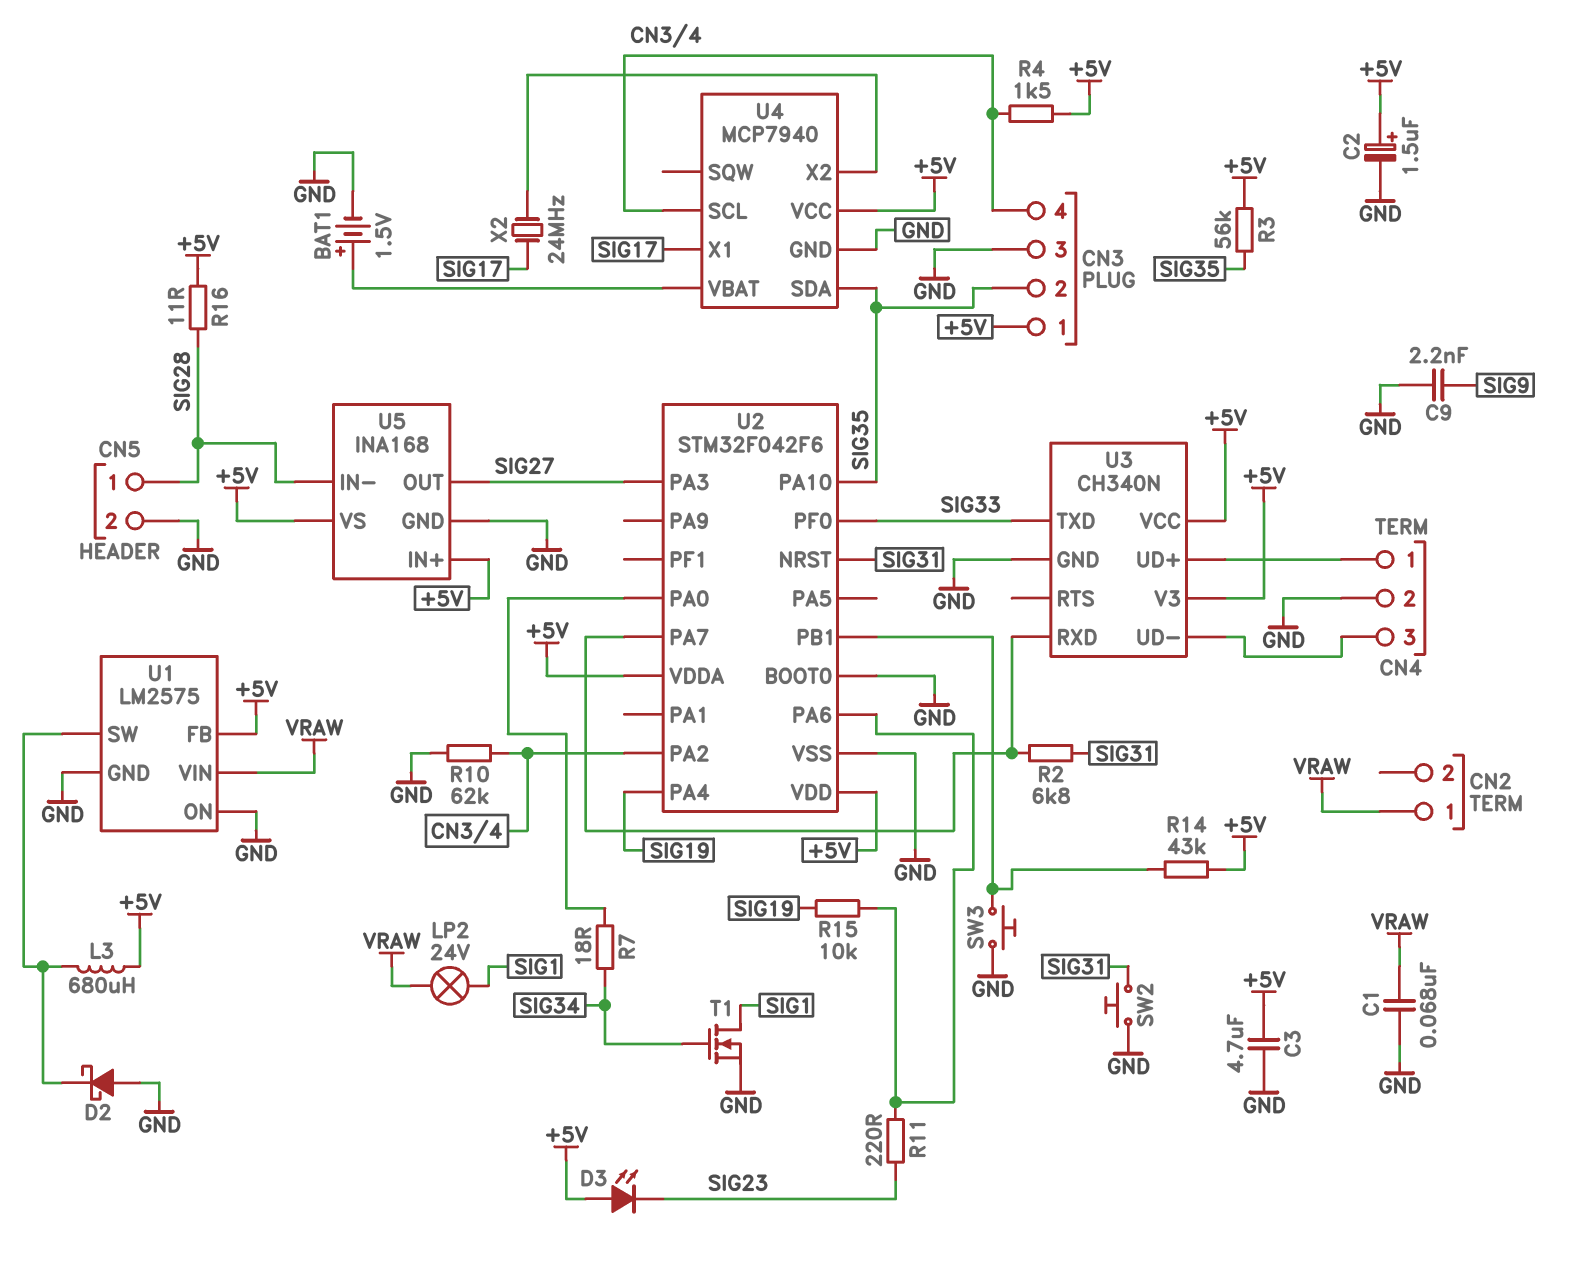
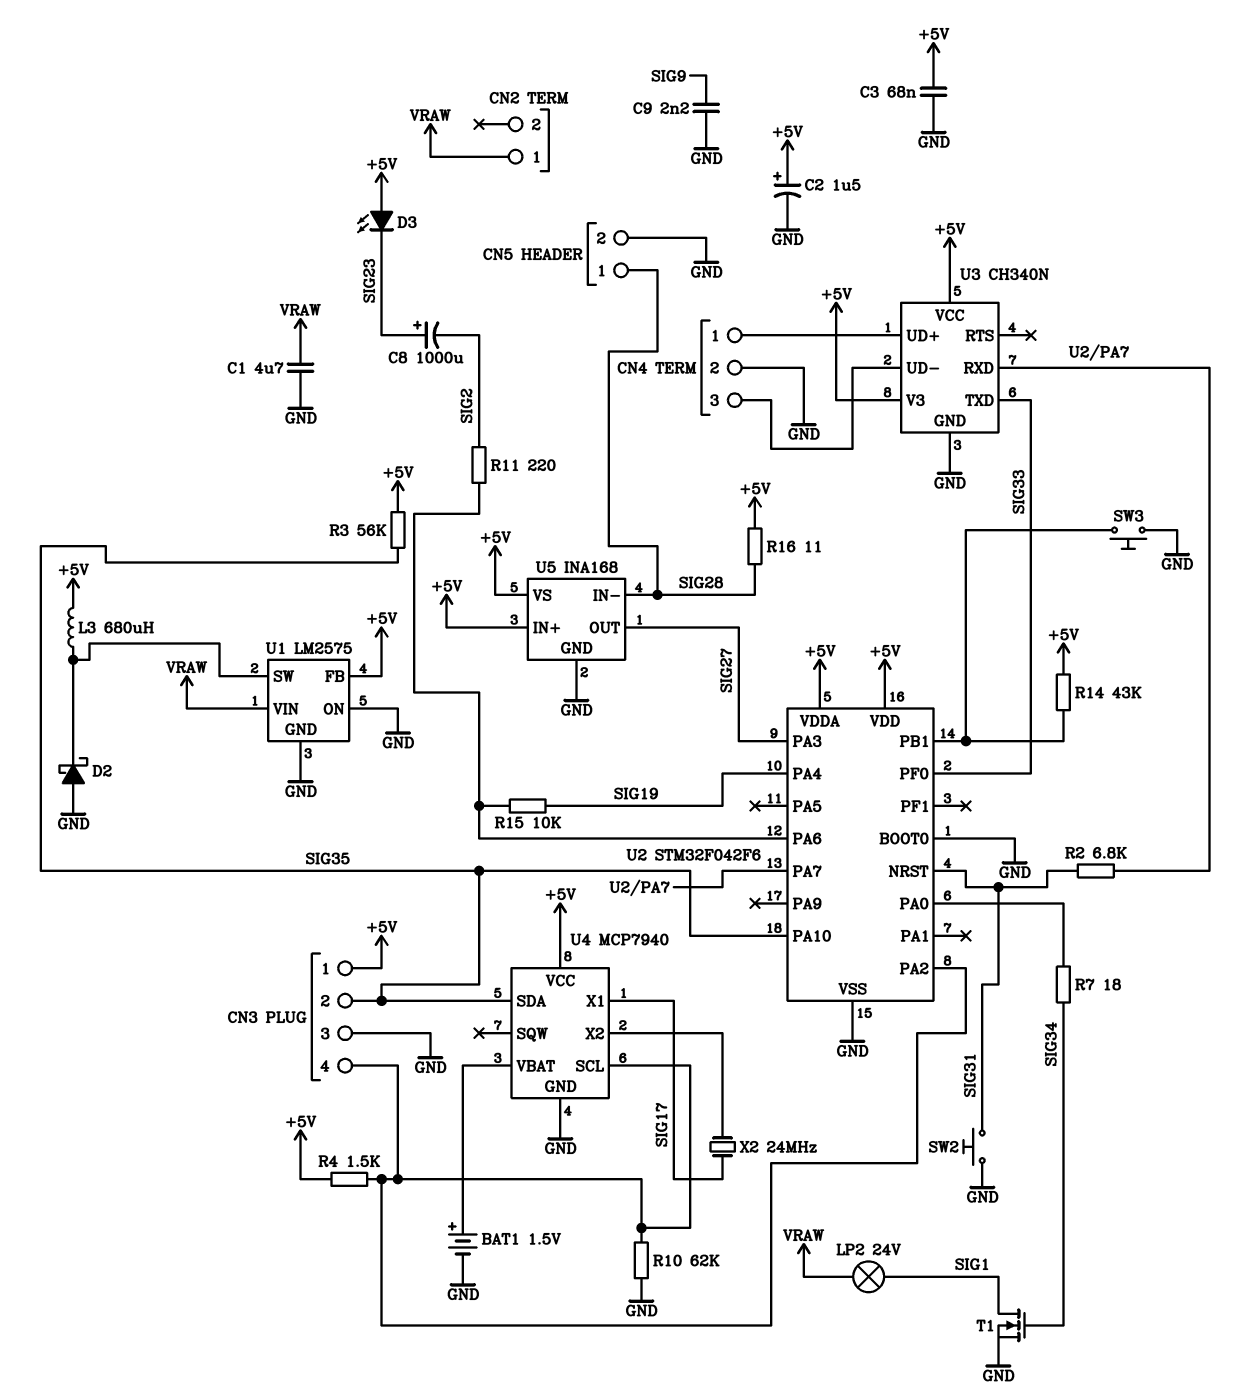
C1: 68nF (GND, VRAW) -> 4.7uF (GND, VRAW)
C3: 4.7uF (+5V, GND) -> 68nF (+5V, GND)
C8: none -> 1000uF (plus SIG23, minus SIG2)
R11: 220 (SIG23, U2/PA6) -> 220 (SIG2, U2/PA6)

